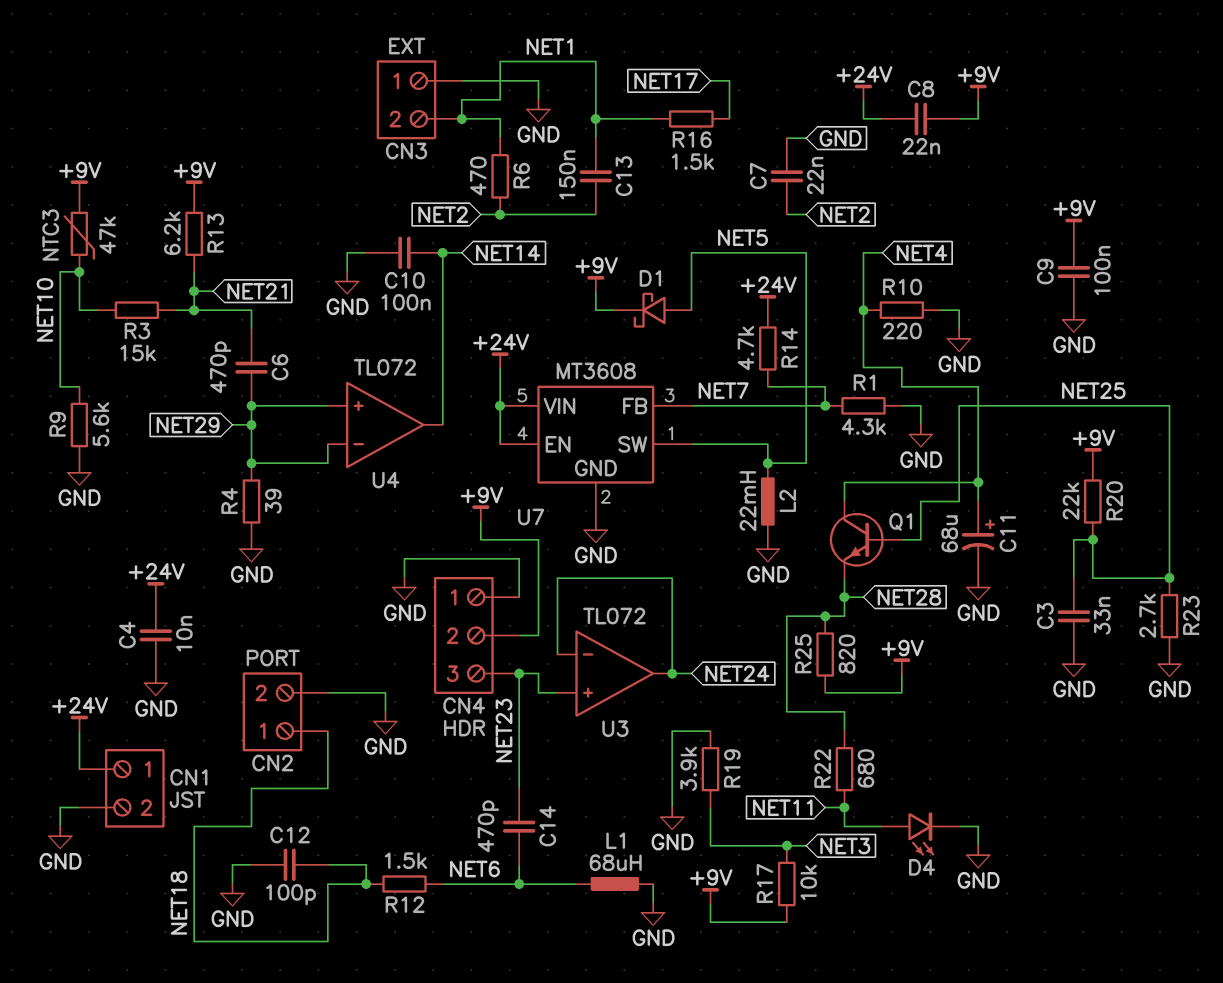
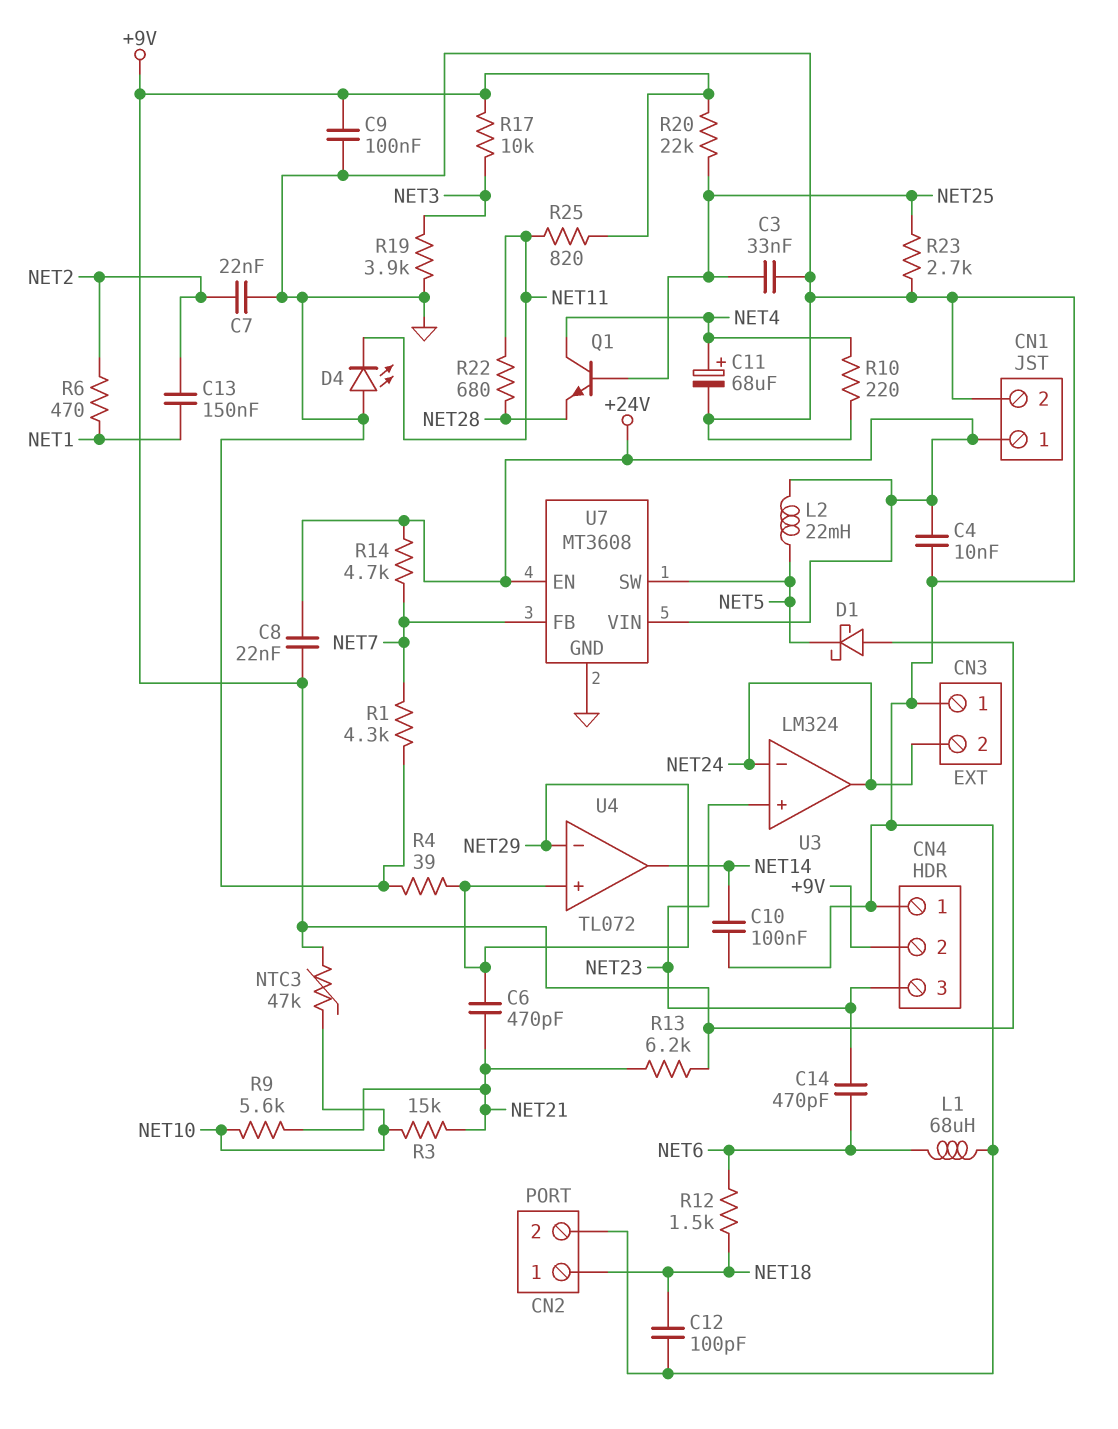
CN3 pin 2: NET1 -> NET24
D1: schottky (A NET5, K +9V) -> schottky (A +9V, K NET5)
D4: LED (A NET11, K GND) -> LED (A GND, K NET11)
L2: 22mH (GND, NET5) -> 22mH (+24V, NET5)
R9: 5.6k (GND, NET10) -> 5.6k (NET10, NET21)
R16: 1.5k (NET1, NET17) -> none
R25: 820 (+9V, NET28) -> 820 (+9V, NET11)
U3: TL072 -> LM324

